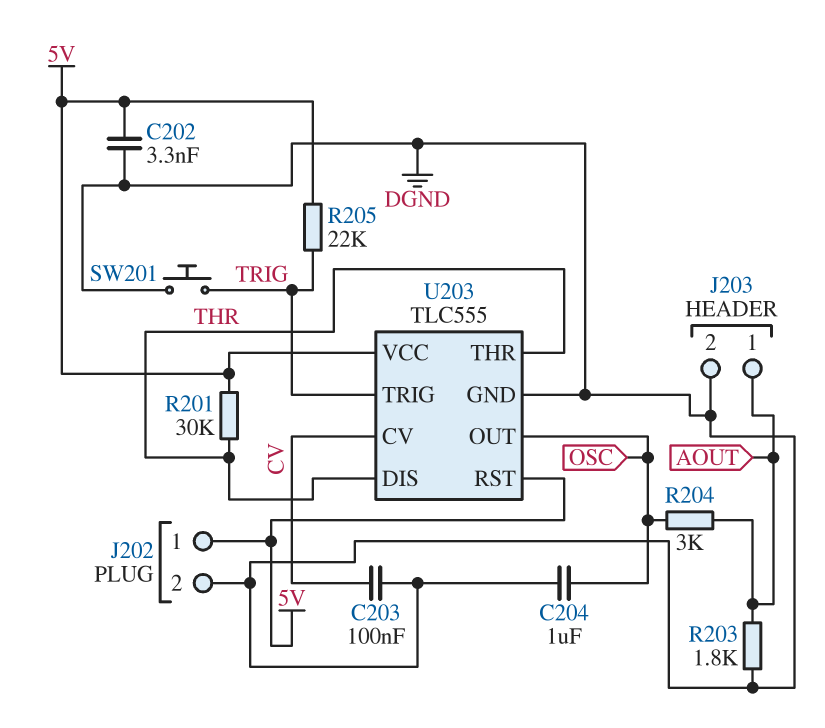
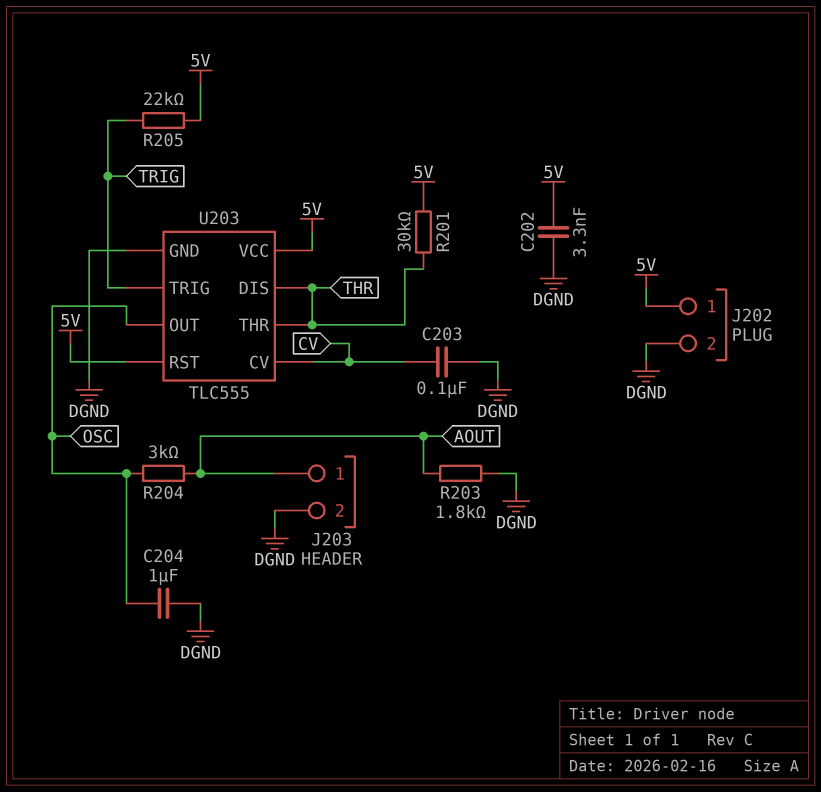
SW201: button (DGND, TRIG) -> none

